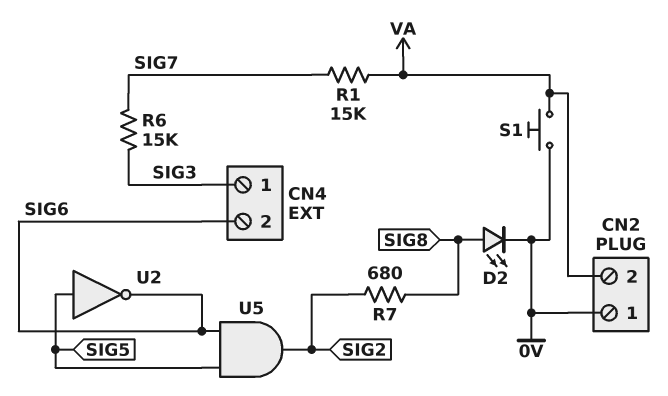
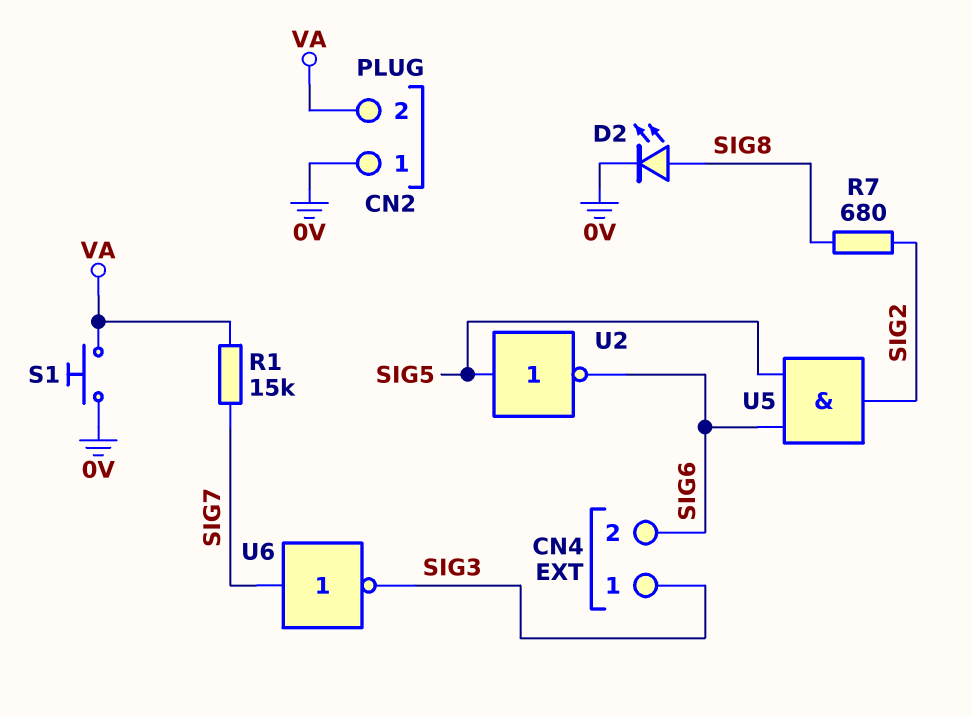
R6: 15k (SIG3, SIG7) -> none
U6: none -> NOT (in SIG7, out SIG3)

